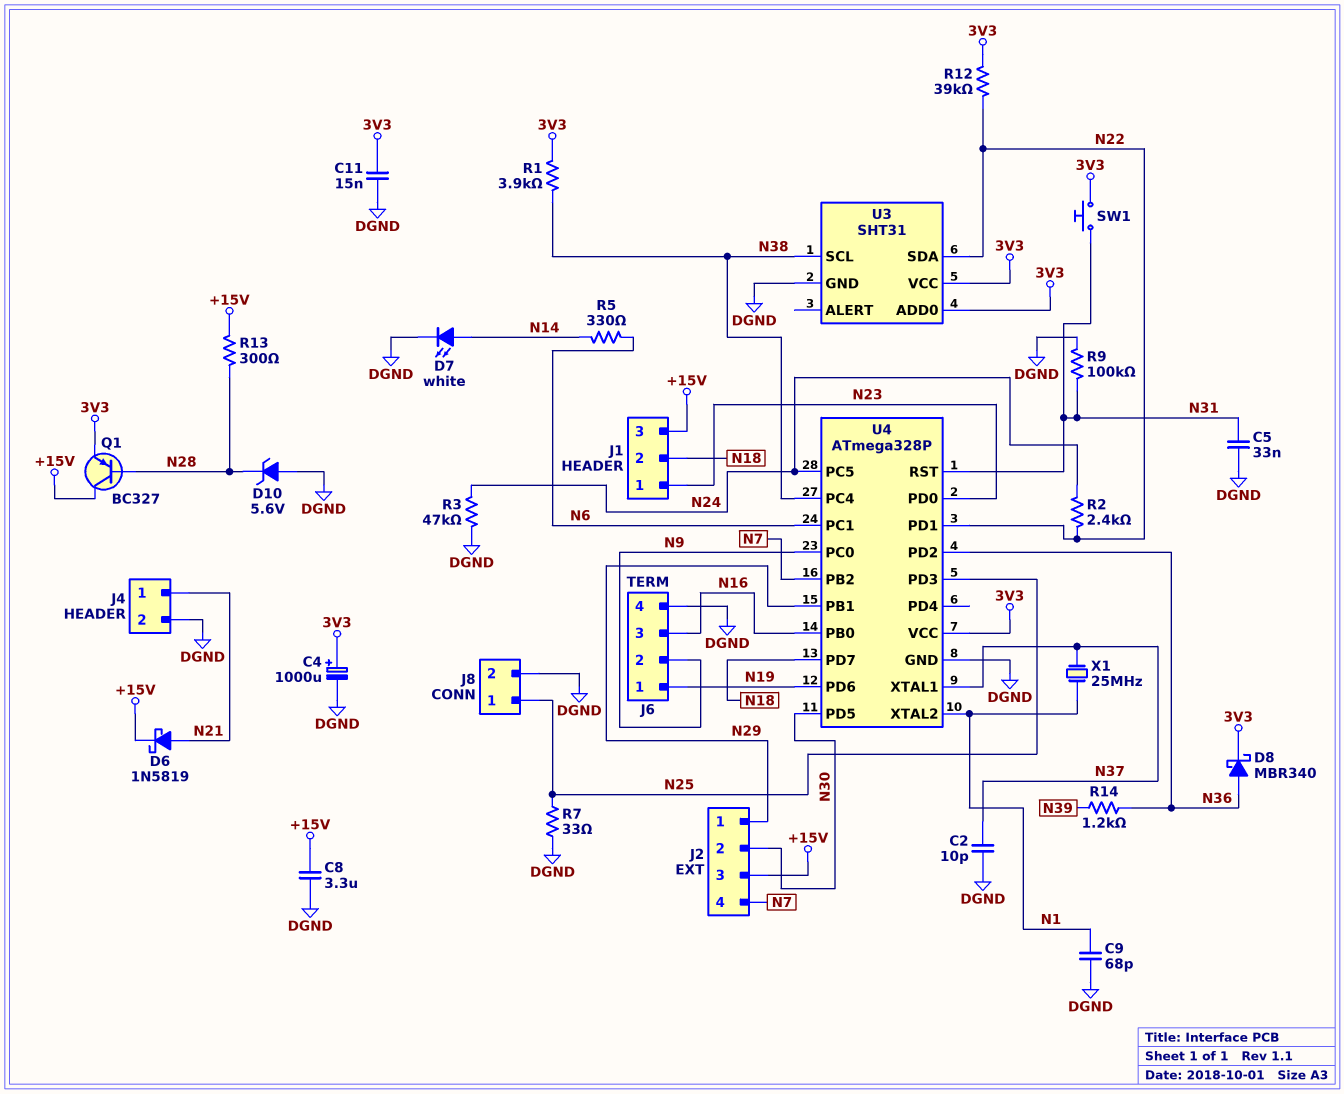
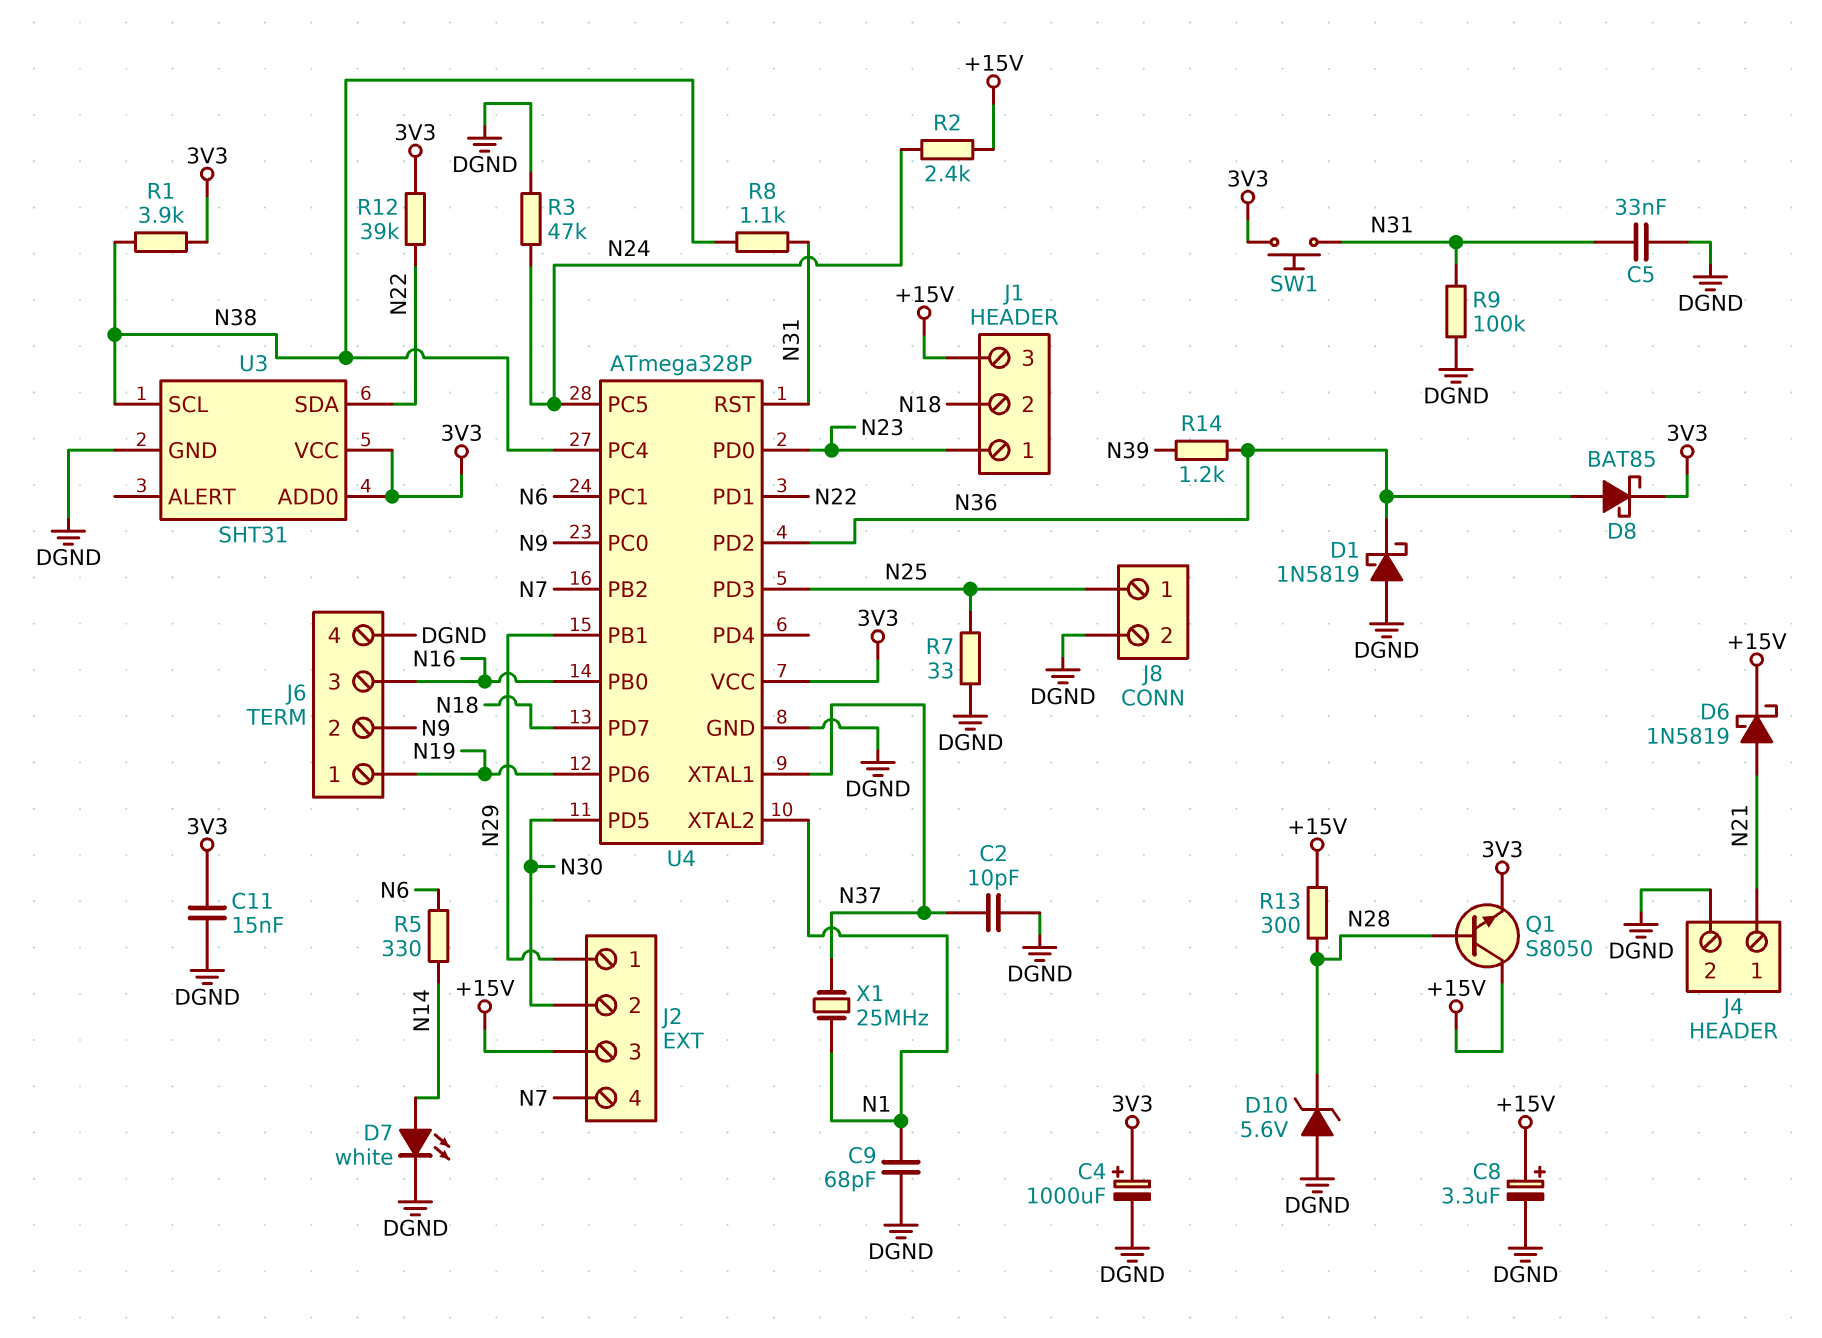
C8: 3.3uF (+15V, DGND) -> 3.3uF (plus +15V, minus DGND)
D1: none -> schottky 1N5819 (A DGND, K N36)
D8: schottky MBR340 (A N36, K 3V3) -> schottky BAT85 (A N36, K 3V3)
Q1: PNP BC327 (B N28, C +15V, E 3V3) -> NPN S8050 (B N28, C +15V, E 3V3)
R2: 2.4k (N22, N24) -> 2.4k (+15V, N24)
R8: none -> 1.1k (N31, N38)

